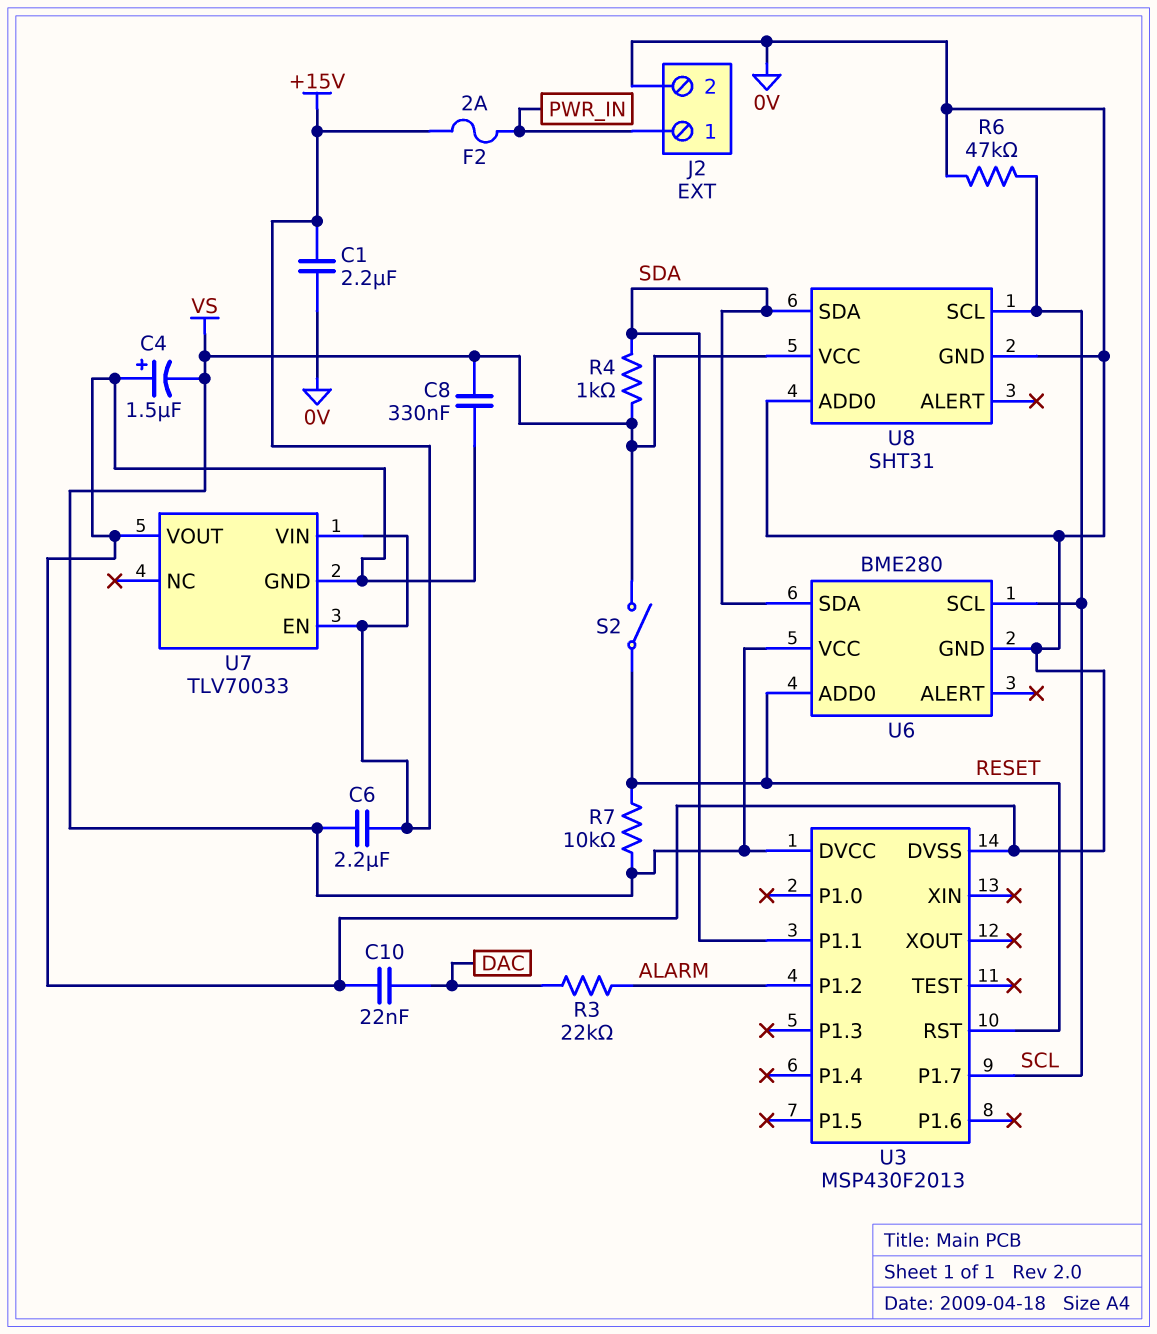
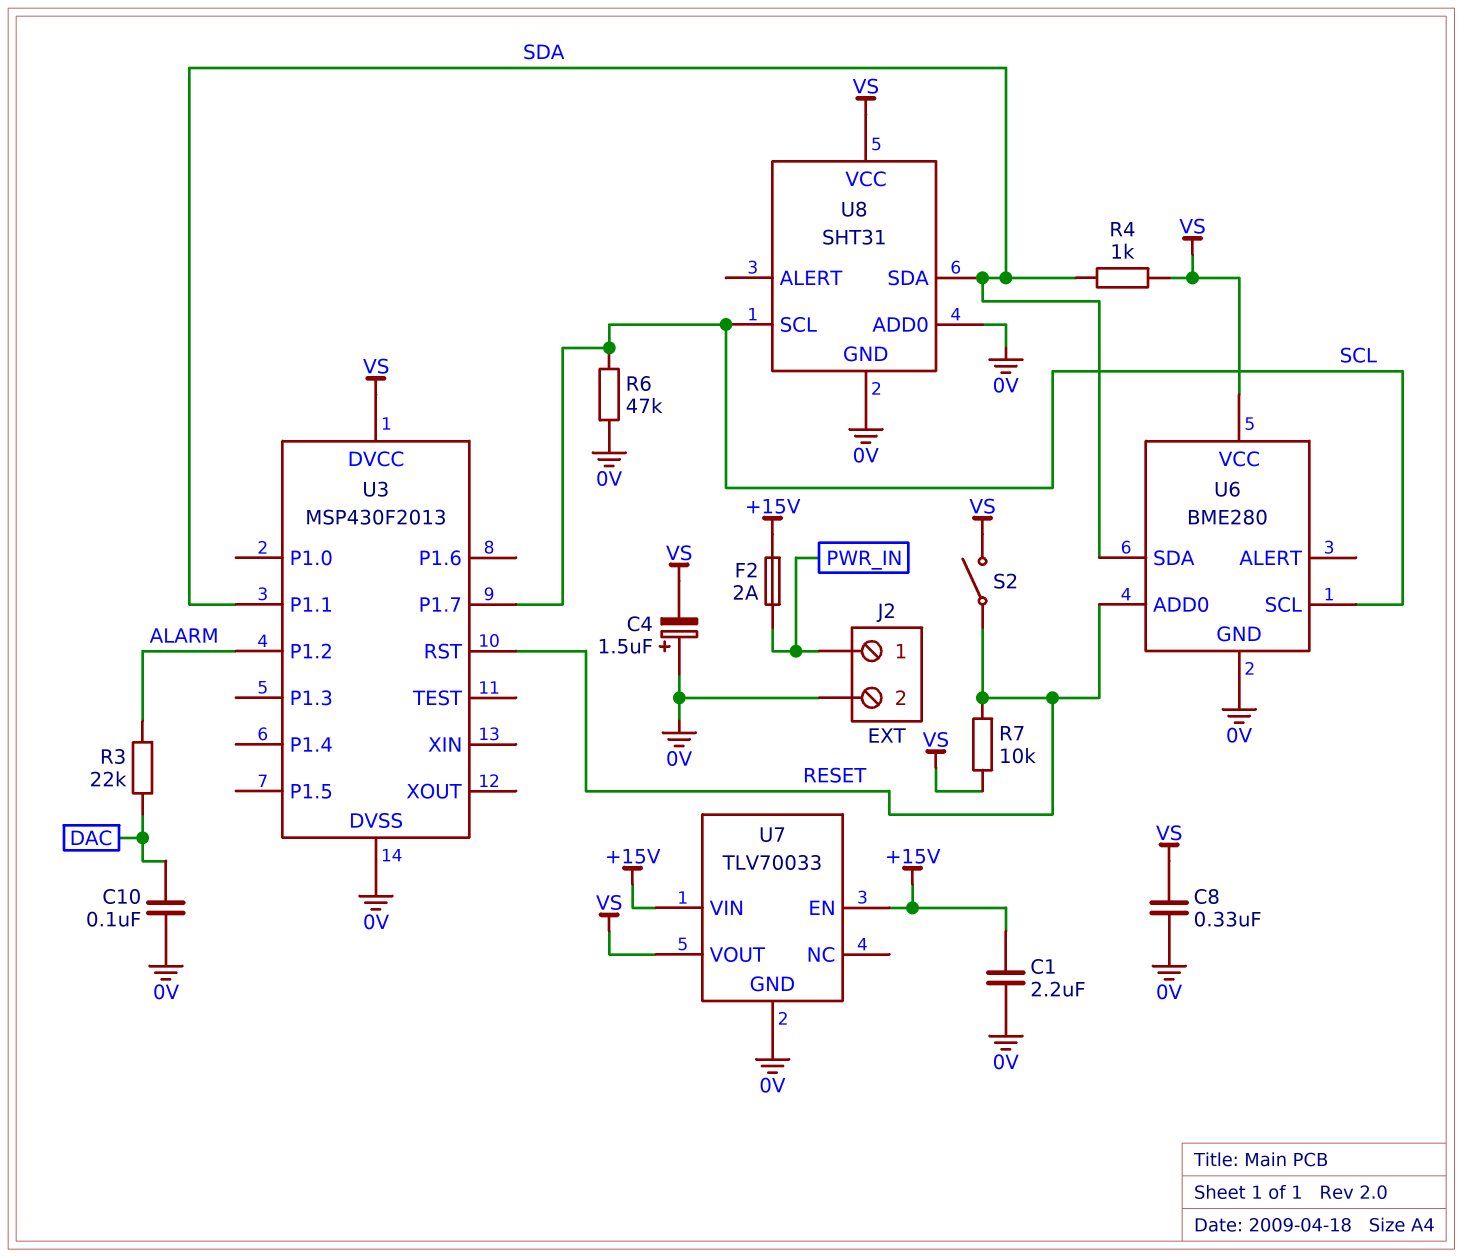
C6: 2.2uF (+15V, VS) -> none
C10: 22nF (0V, DAC) -> 100nF (0V, DAC)
U7 pin VOUT: 0V -> VS

